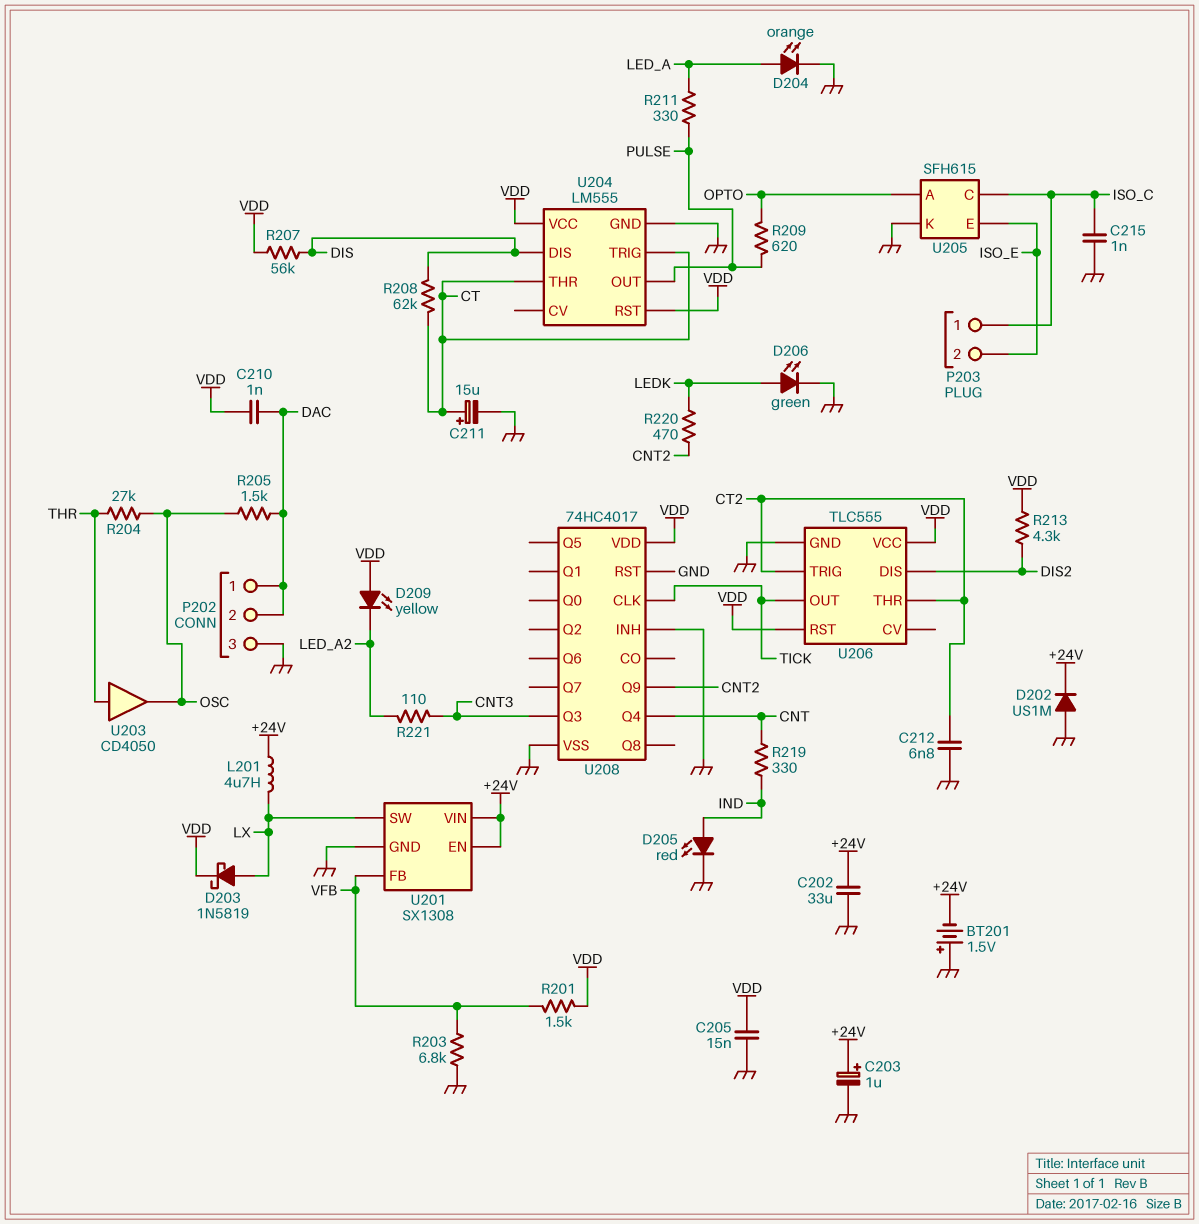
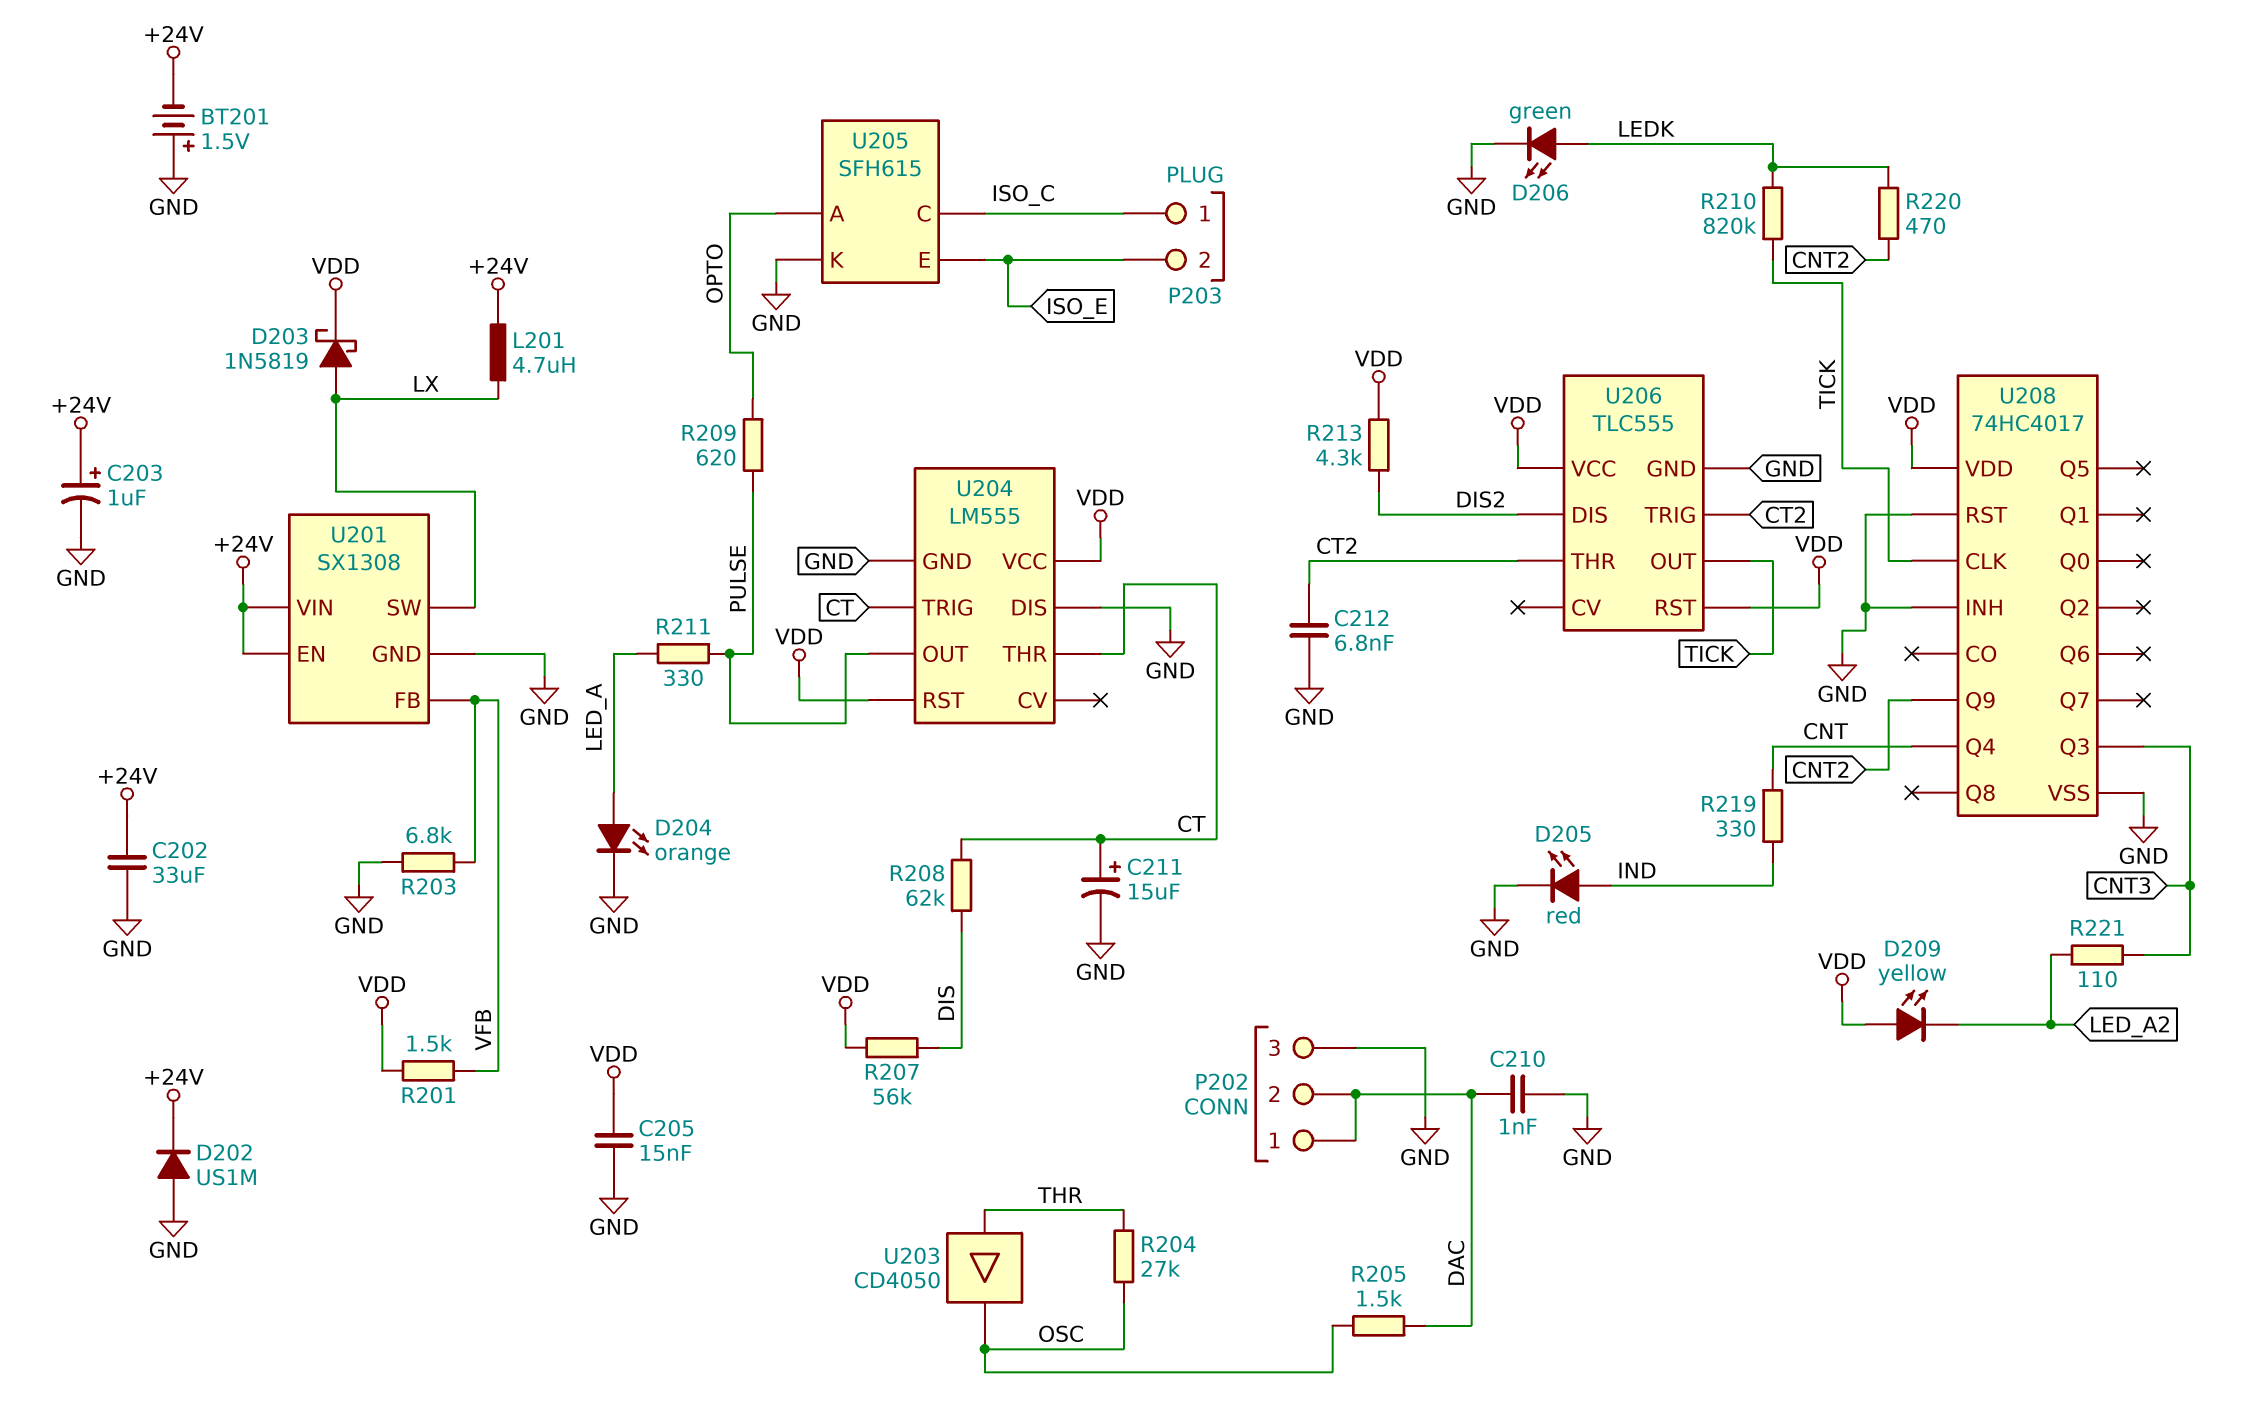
C210: 1nF (DAC, VDD) -> 1nF (DAC, GND)
C215: 1nF (GND, ISO_C) -> none
R210: none -> 820k (LEDK, TICK)
U204 pin DIS: DIS -> GND

